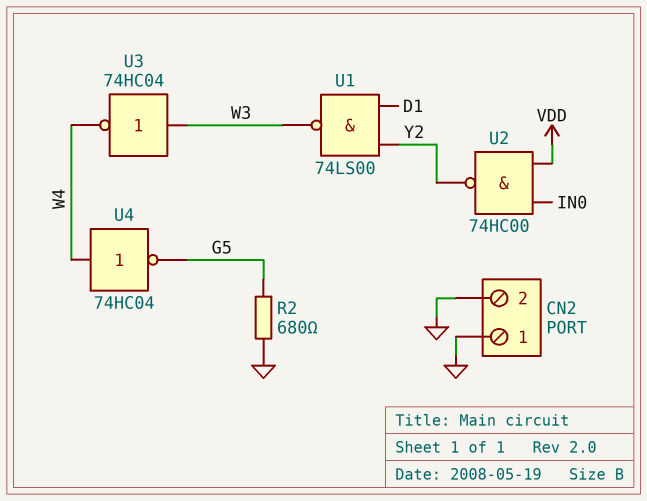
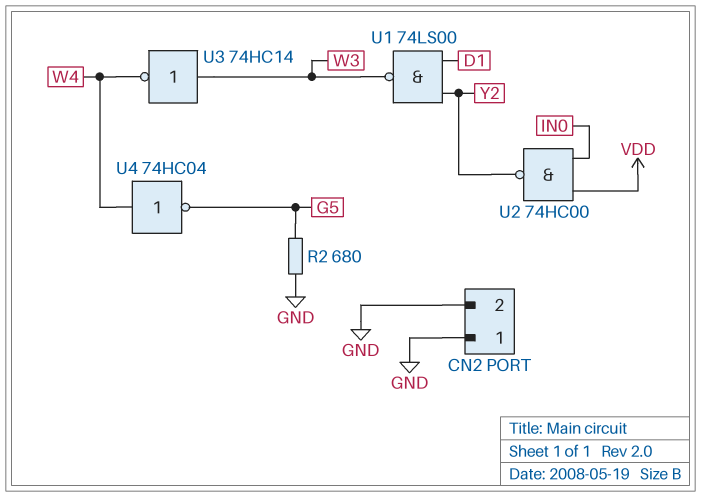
U3: NOT 74HC04 (in W3, out W4) -> NOT 74HC14 (in W3, out W4)

